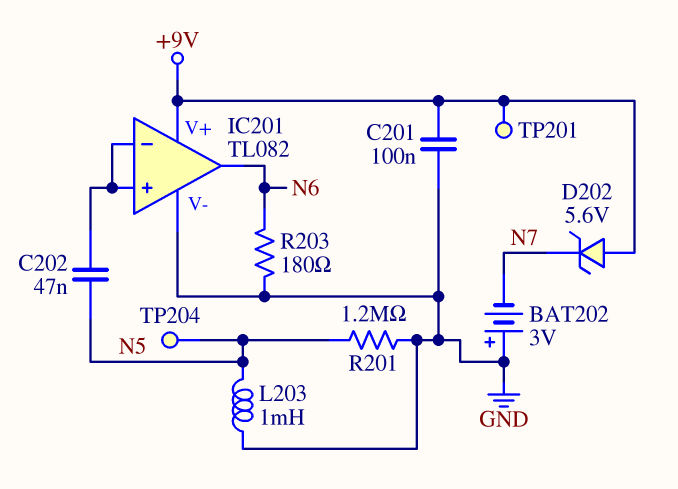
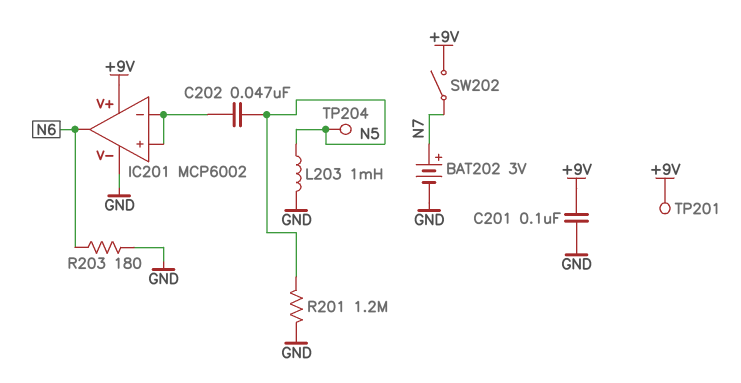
BAT202: 3V (plus GND, minus N7) -> 3V (plus N7, minus GND)
D202: zener 5.6V (A +9V, K N7) -> none
IC201: TL082 -> MCP6002
SW202: none -> switch (+9V, N7)

